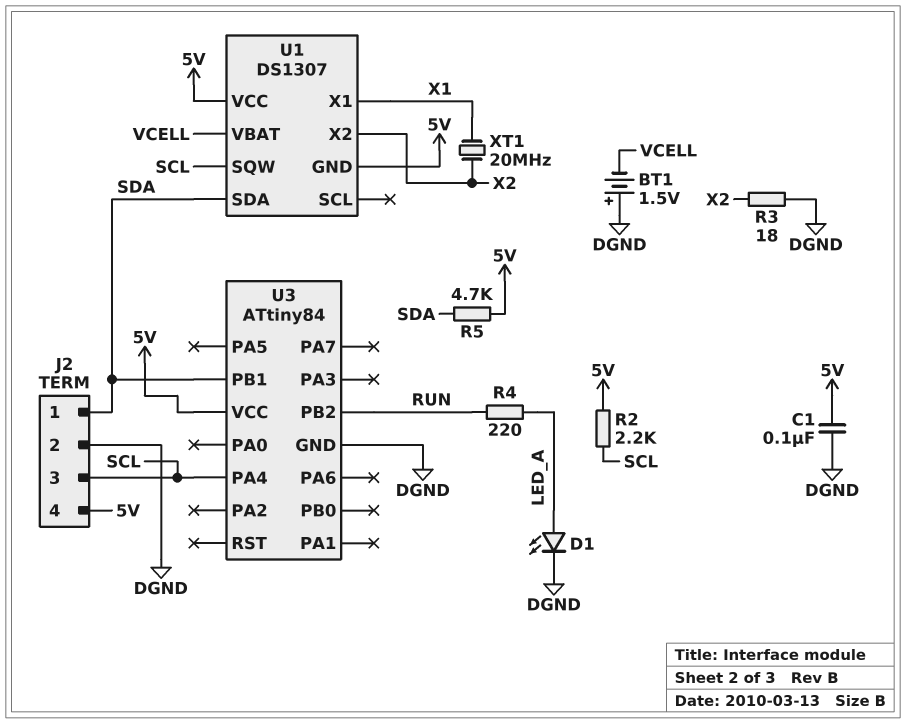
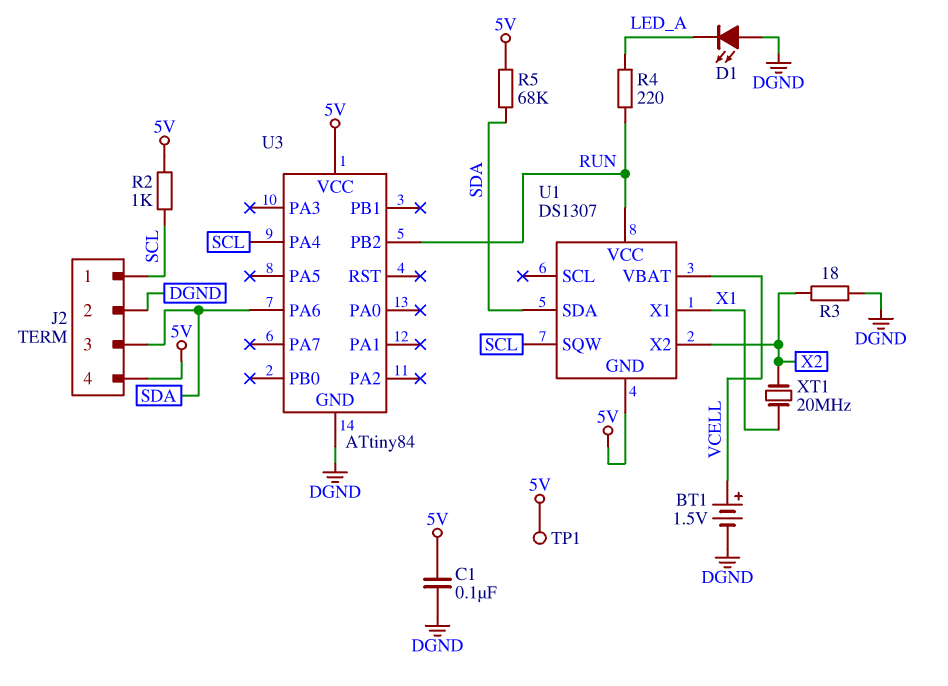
BT1: 1.5V (plus DGND, minus VCELL) -> 1.5V (plus VCELL, minus DGND)
D1: LED (A LED_A, K DGND) -> LED (A DGND, K LED_A)
J2 pin 1: SDA -> SCL
J2 pin 3: SCL -> SDA
R2: 2.2k (5V, SCL) -> 1k (5V, SCL)
R5: 4.7k (5V, SDA) -> 68k (5V, SDA)
TP1: none -> test point (5V)
U1 pin VCC: 5V -> RUN
U3 pin PA6: none -> SDA
U3 pin PB1: SDA -> none

